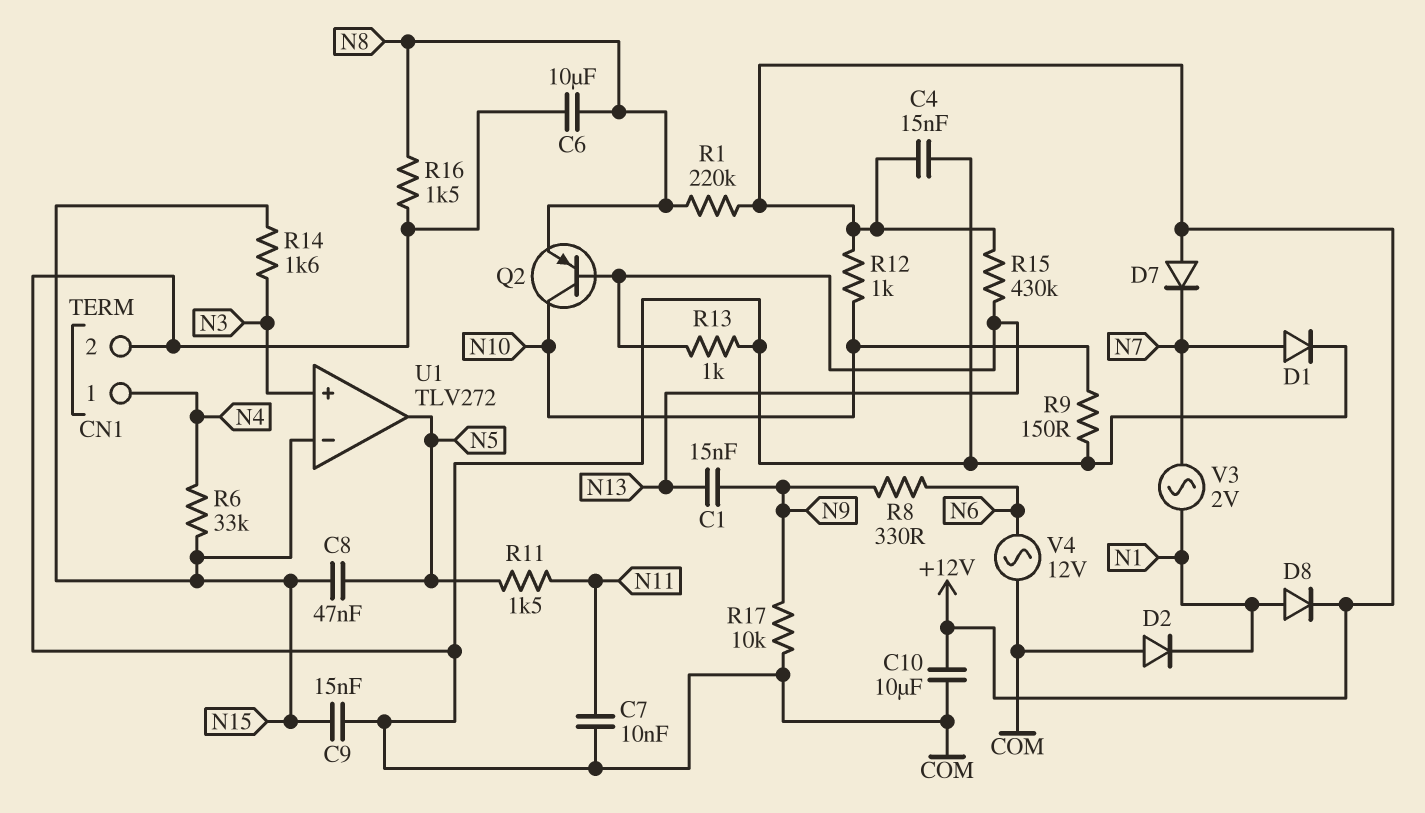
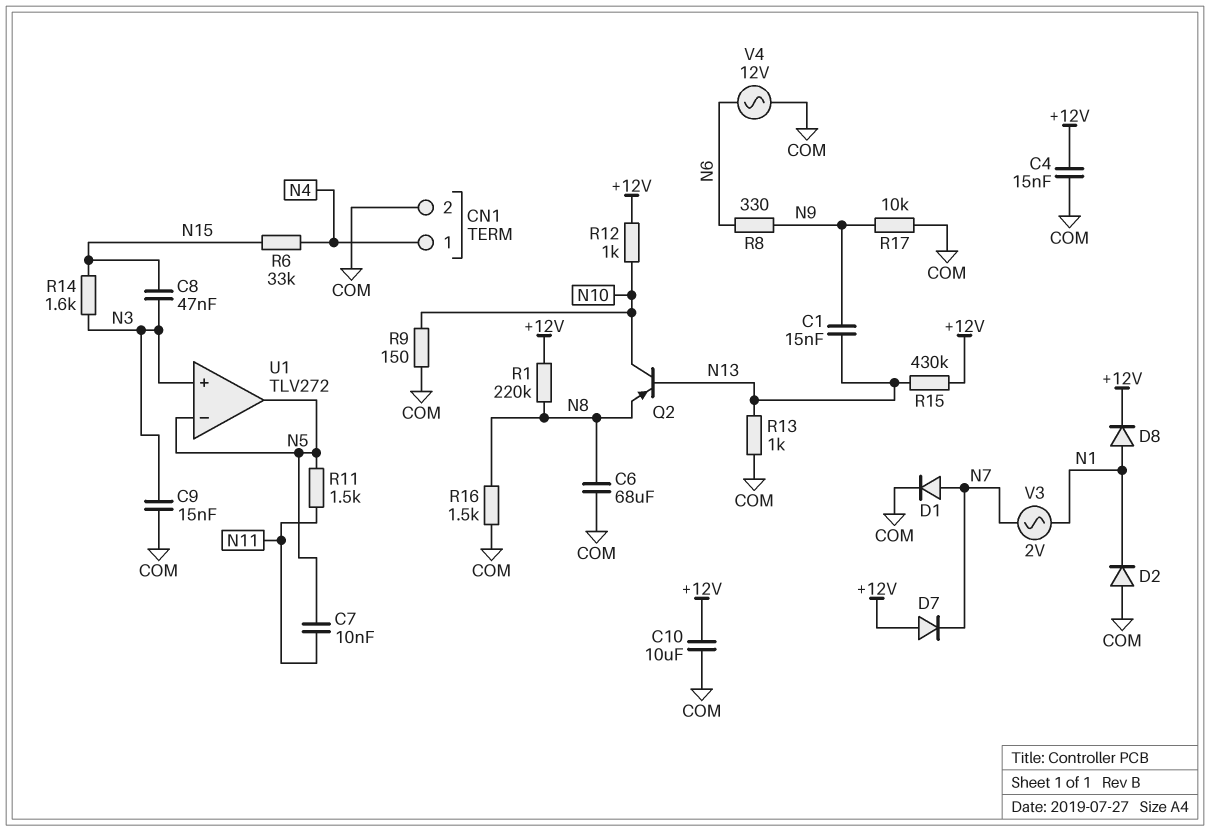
C6: 10uF (COM, N8) -> 68uF (COM, N8)
C7: 10nF (COM, N11) -> 10nF (N5, N11)
C8: 47nF (N5, N15) -> 47nF (N3, N15)
C9: 15nF (COM, N15) -> 15nF (COM, N3)
U1 pin in-: N15 -> N5

